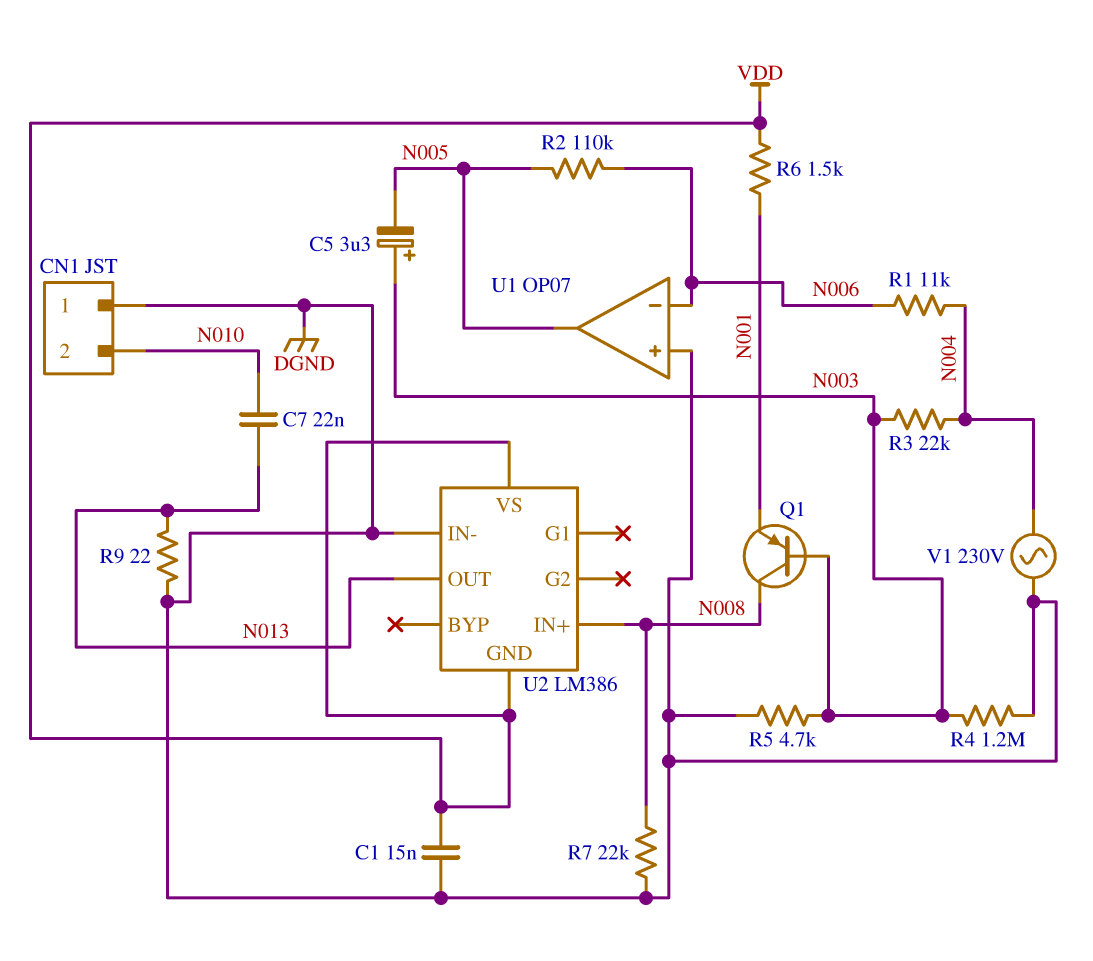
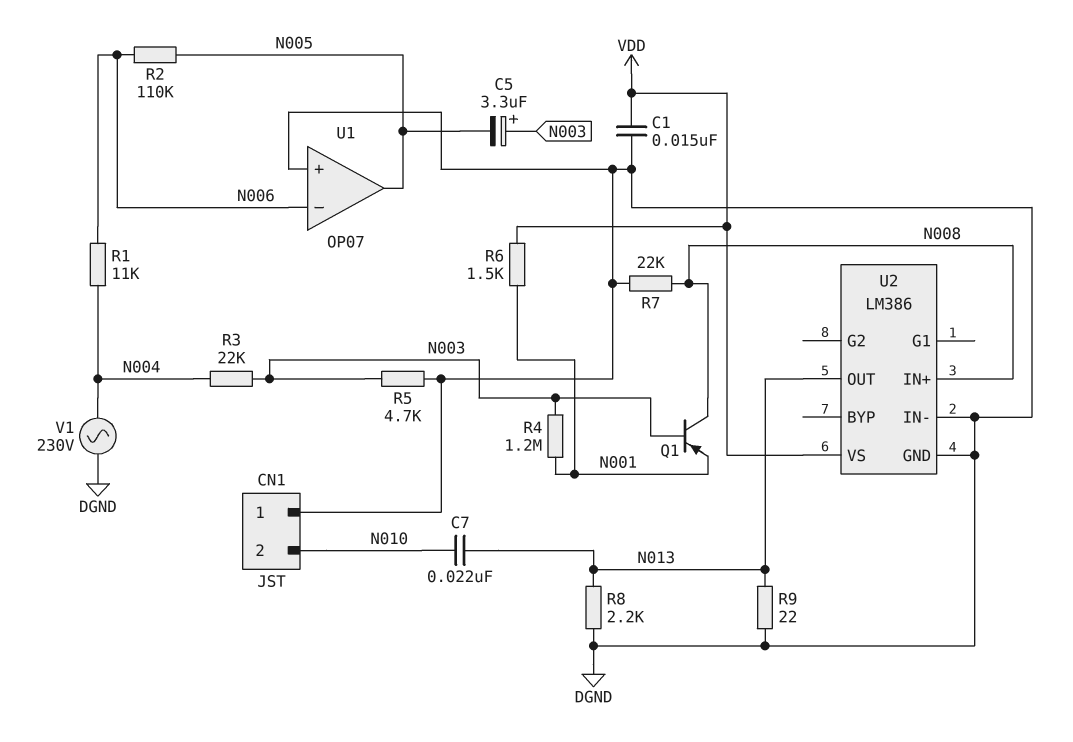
R4: 1.2M (DGND, N003) -> 1.2M (N001, N003)
R8: none -> 2.2k (DGND, N013)
U2 pin GND: VDD -> DGND

